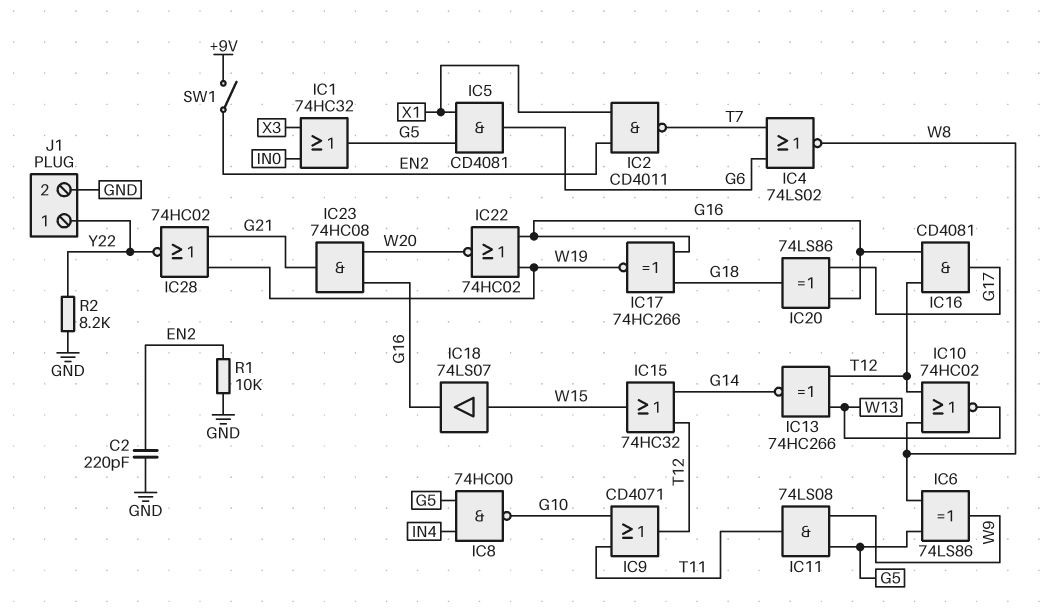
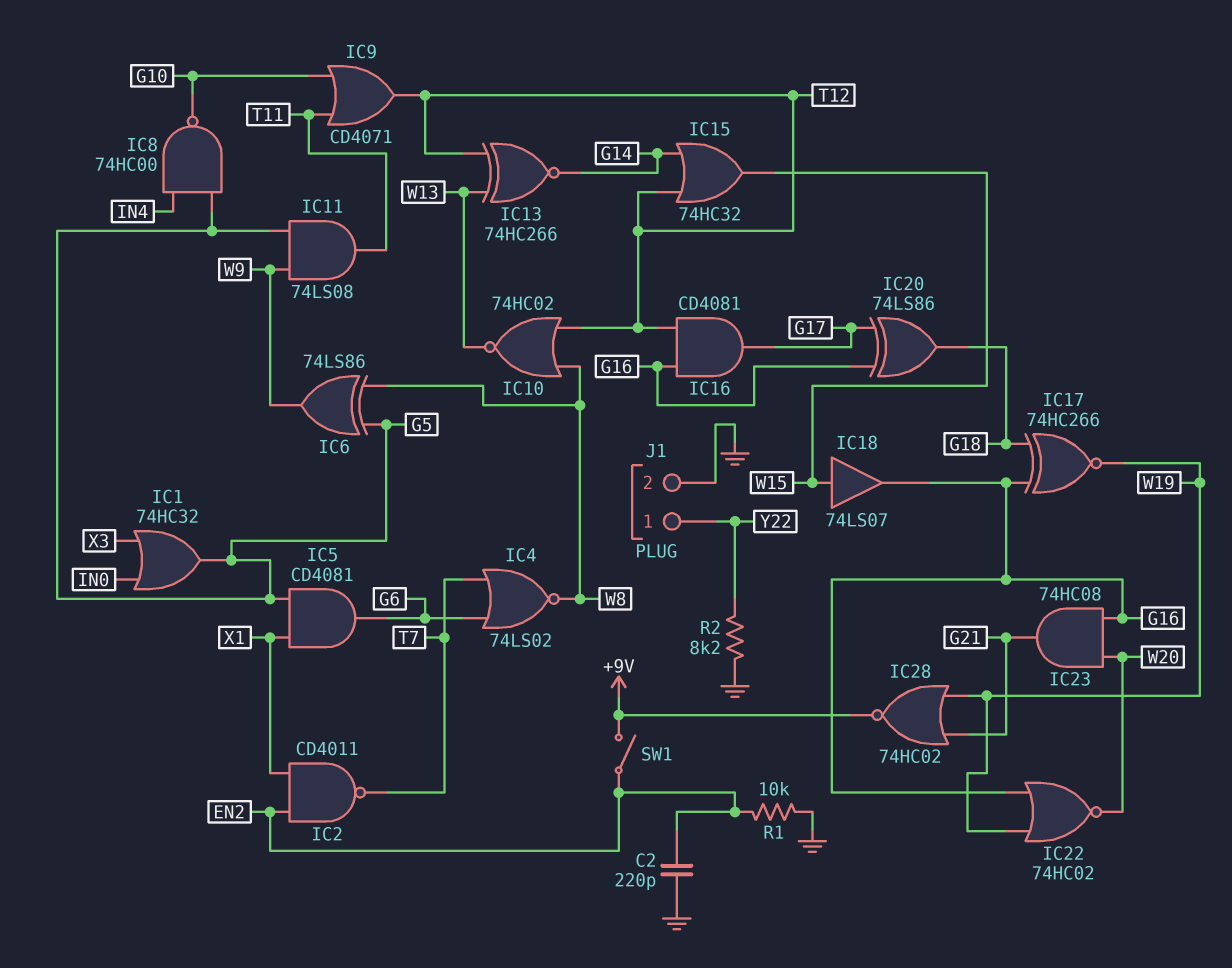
IC28: NOR 74HC02 (in G21, in W19, out Y22) -> NOR 74HC02 (in G21, in W19, out +9V)

